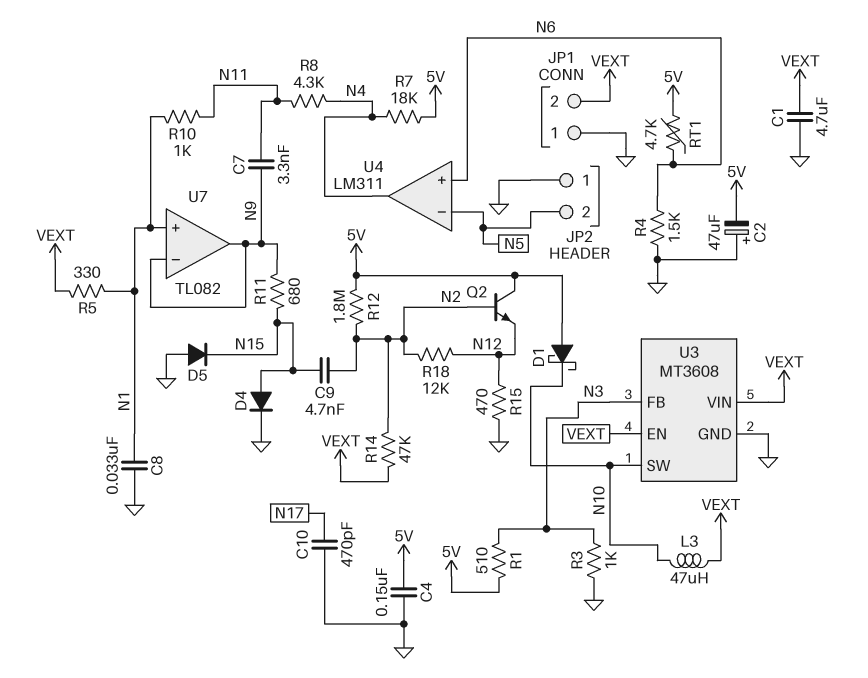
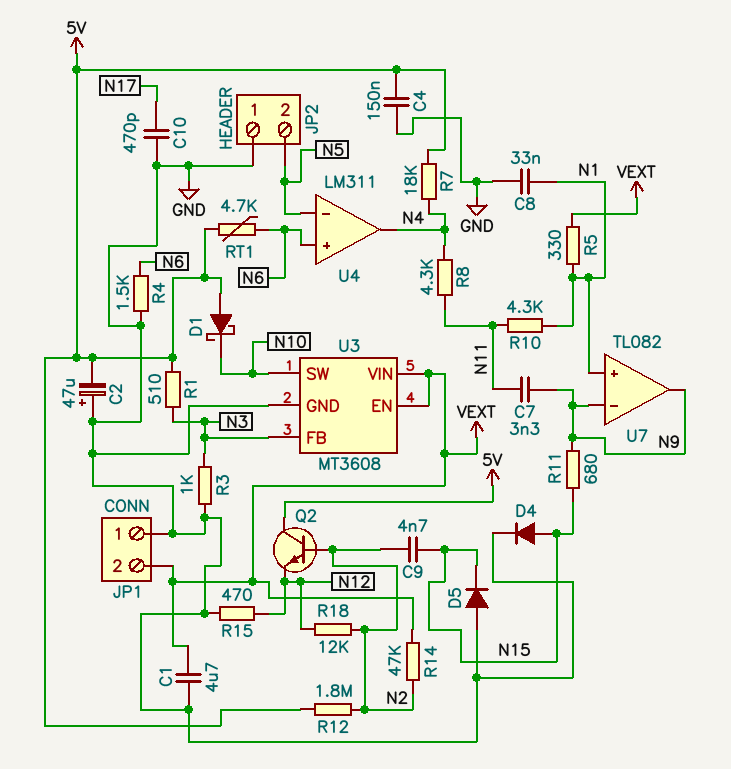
L3: 47uH (N10, VEXT) -> none
R10: 1k (N1, N11) -> 4.3k (N1, N11)

